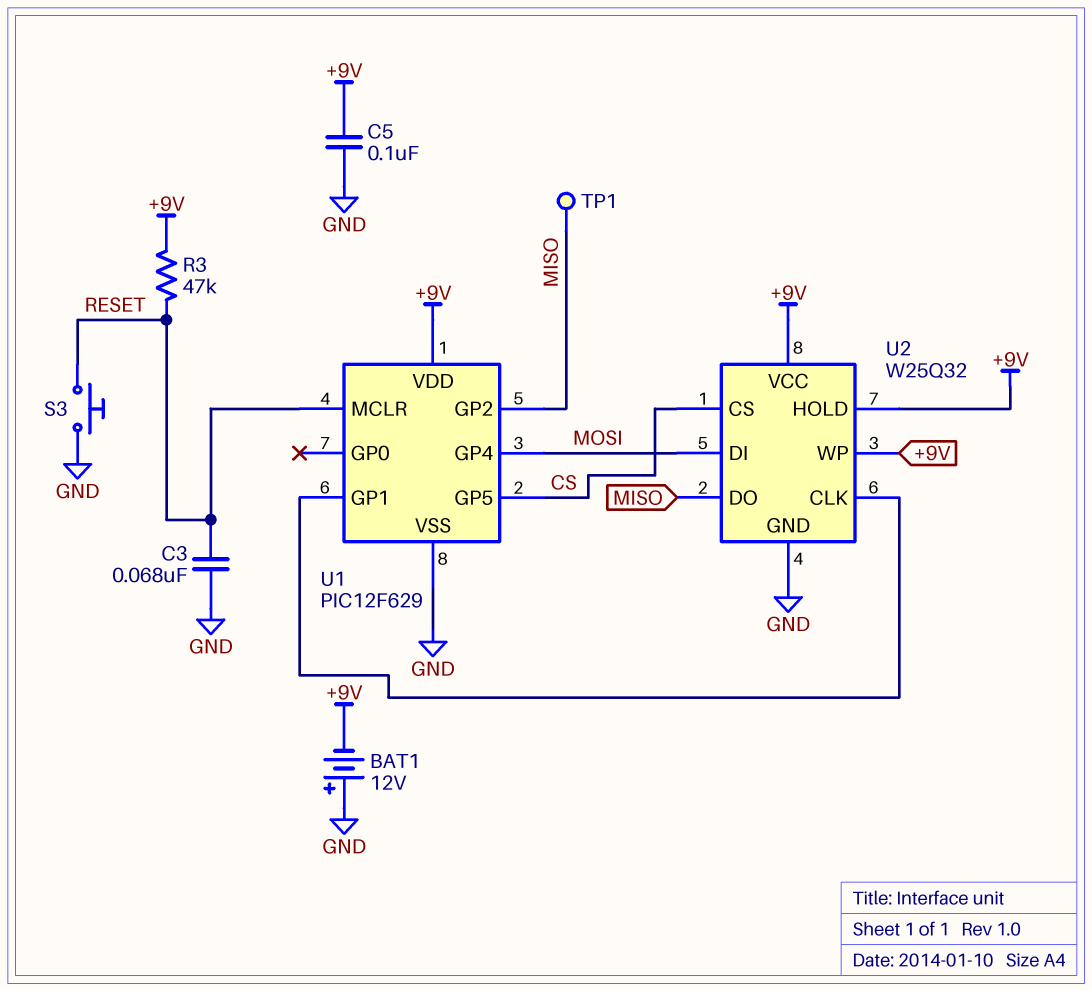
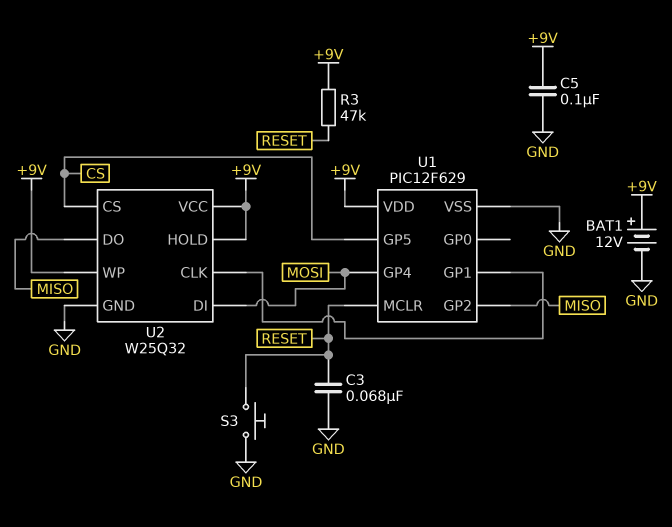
BAT1: 12V (plus GND, minus +9V) -> 12V (plus +9V, minus GND)
TP1: test point (MISO) -> none

